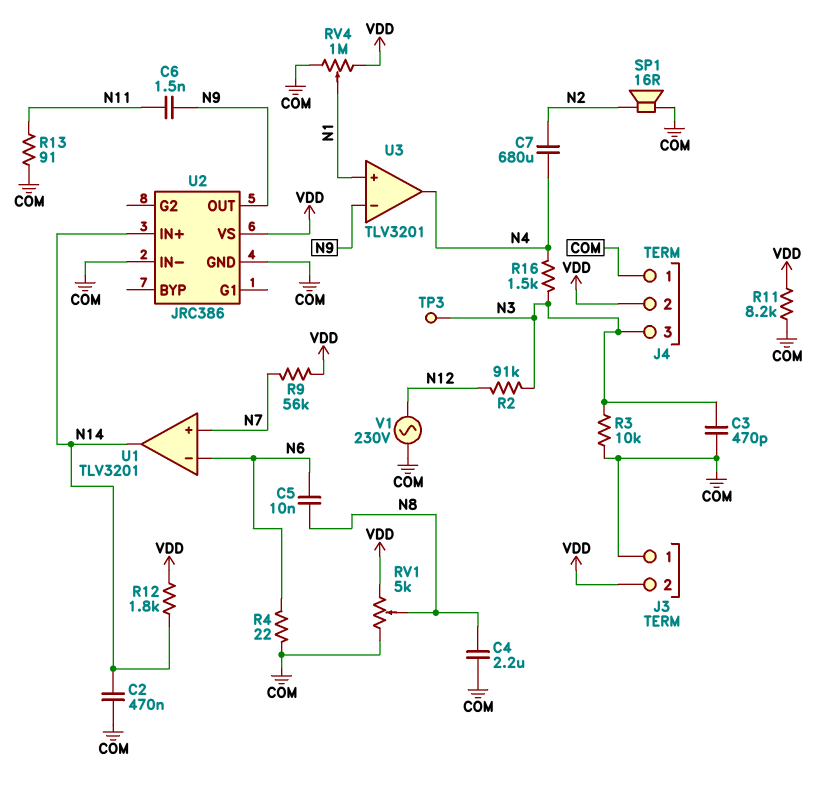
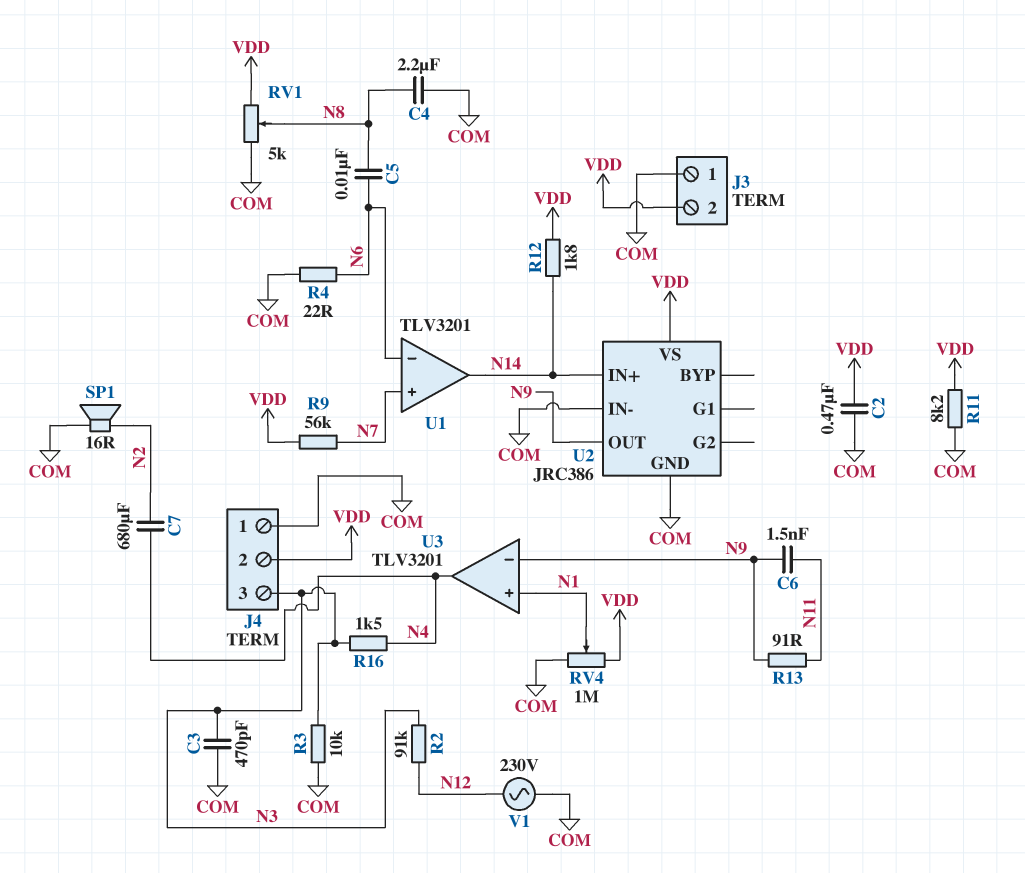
C2: 470nF (COM, N14) -> 470nF (COM, VDD)
R13: 91 (COM, N11) -> 91 (N9, N11)
TP3: test point (N3) -> none

